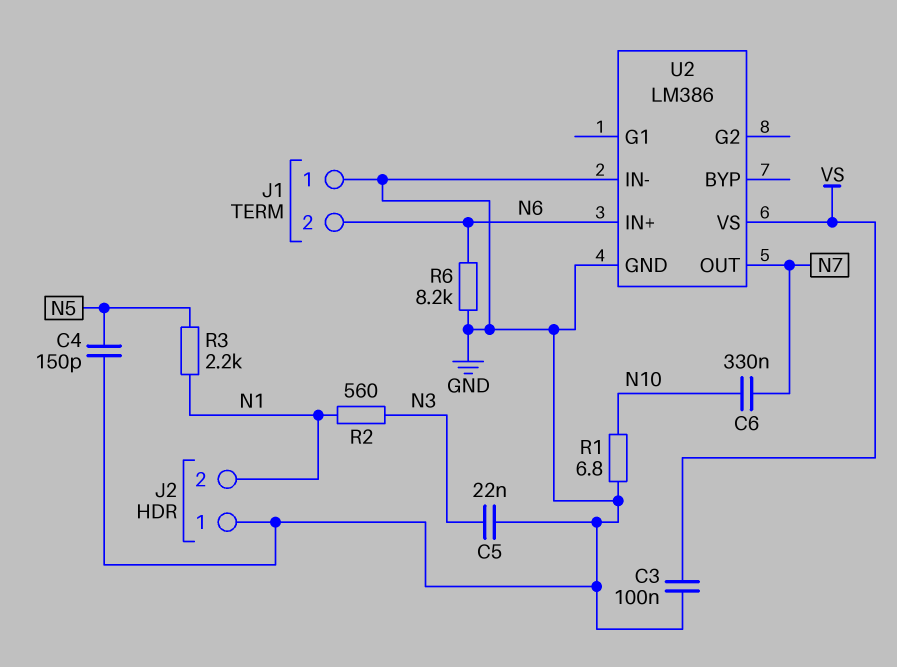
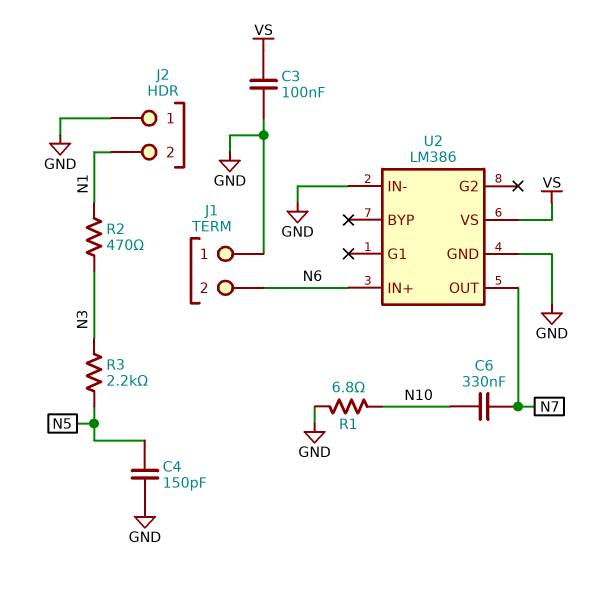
C5: 22nF (GND, N3) -> none
R2: 560 (N1, N3) -> 470 (N1, N3)
R3: 2.2k (N1, N5) -> 2.2k (N3, N5)
R6: 8.2k (GND, N6) -> none

